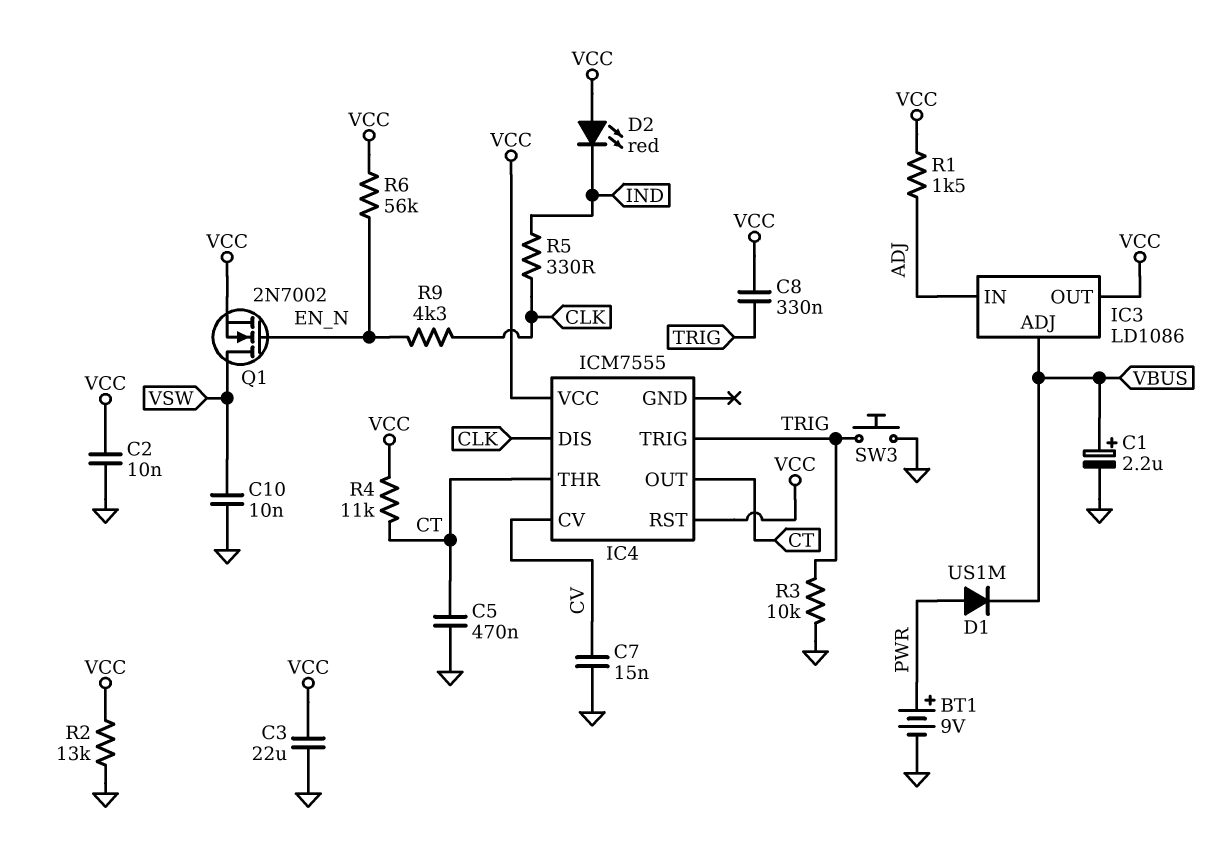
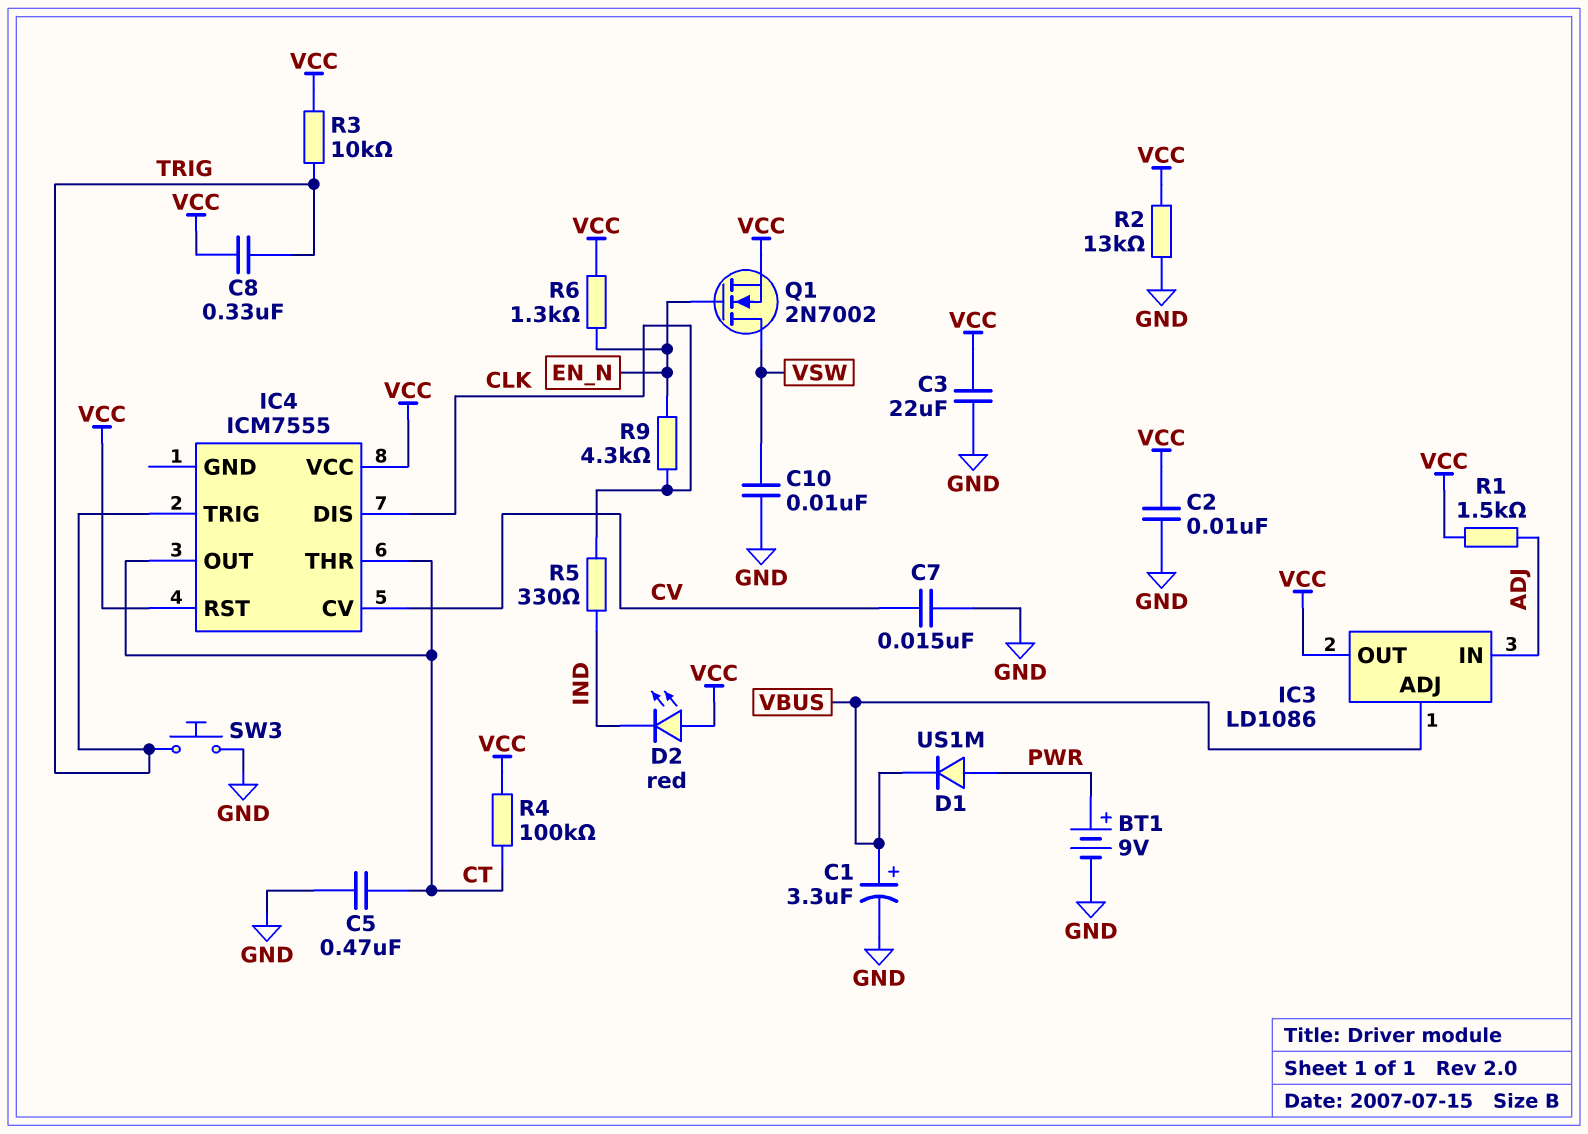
C1: 2.2uF (plus VBUS, minus GND) -> 3.3uF (plus VBUS, minus GND)
R3: 10k (GND, TRIG) -> 10k (TRIG, VCC)
R4: 11k (CT, VCC) -> 100k (CT, VCC)
R6: 56k (EN_N, VCC) -> 1.3k (EN_N, VCC)

